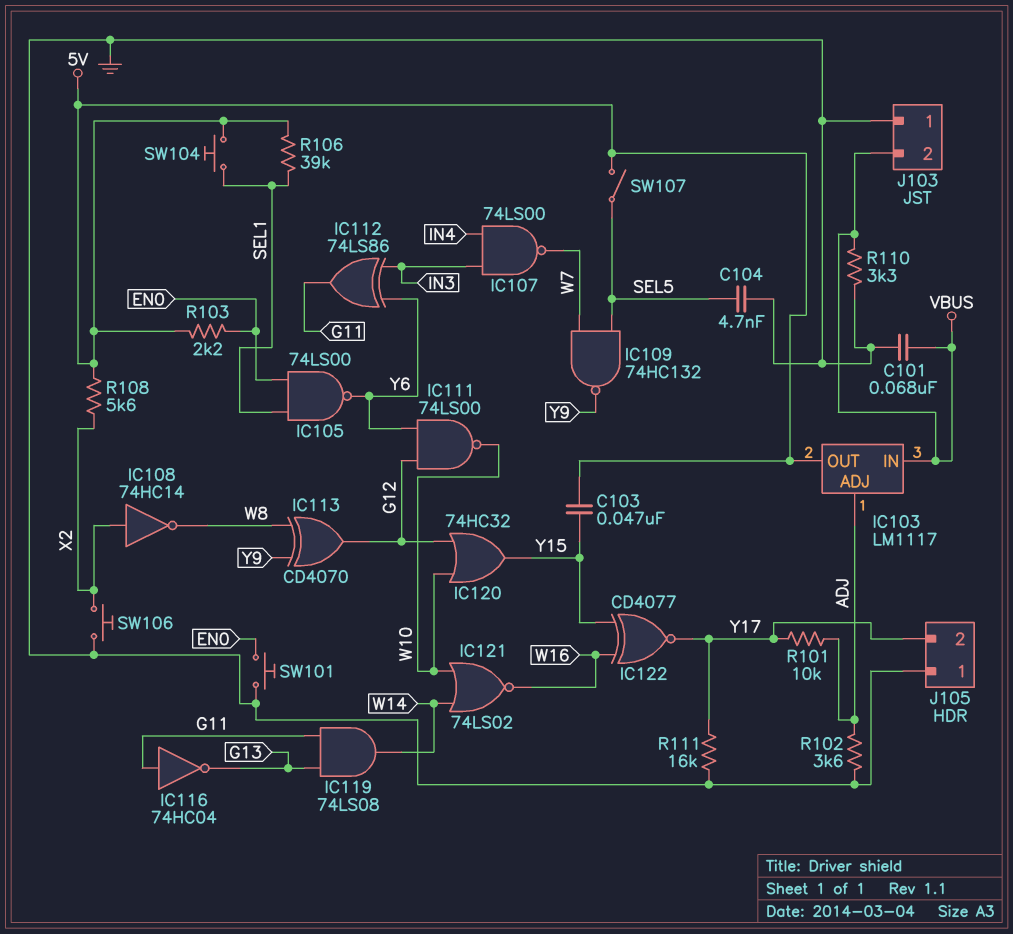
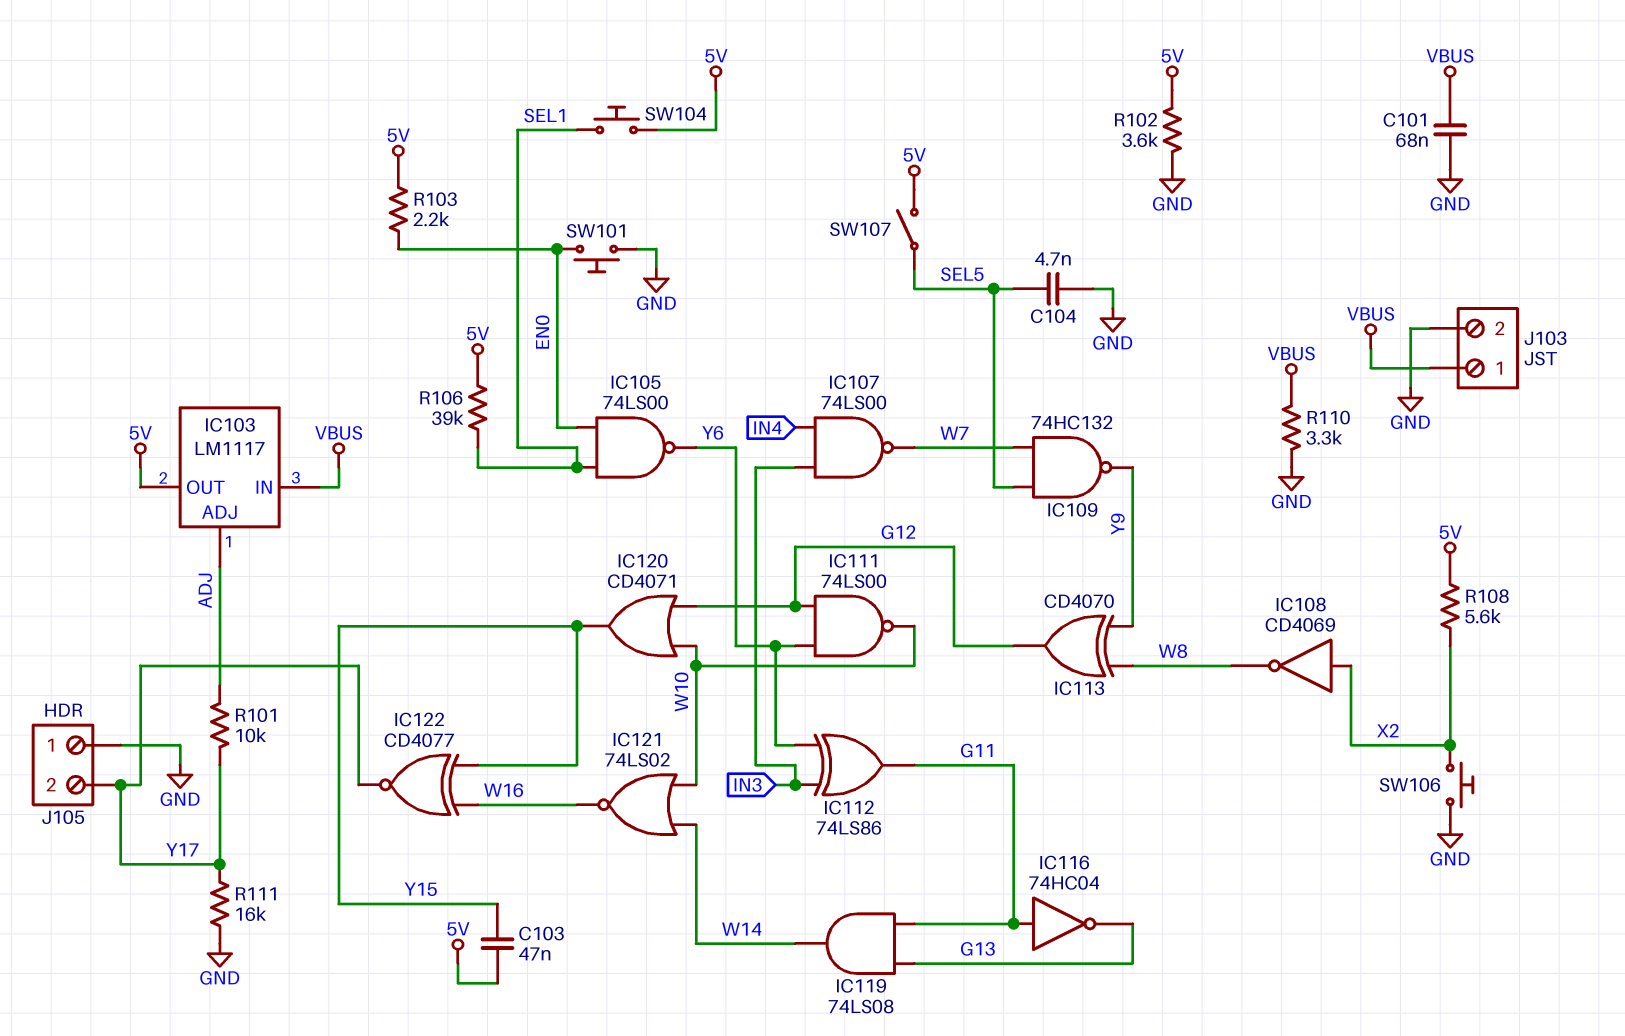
IC108: NOT 74HC14 (in X2, out W8) -> NOT CD4069 (in X2, out W8)
IC120: OR 74HC32 (in G12, in W10, out Y15) -> OR CD4071 (in G12, in W10, out Y15)
J103 pin 1: GND -> VBUS
J103 pin 2: VBUS -> GND
R102: 3.6k (ADJ, GND) -> 3.6k (5V, GND)

